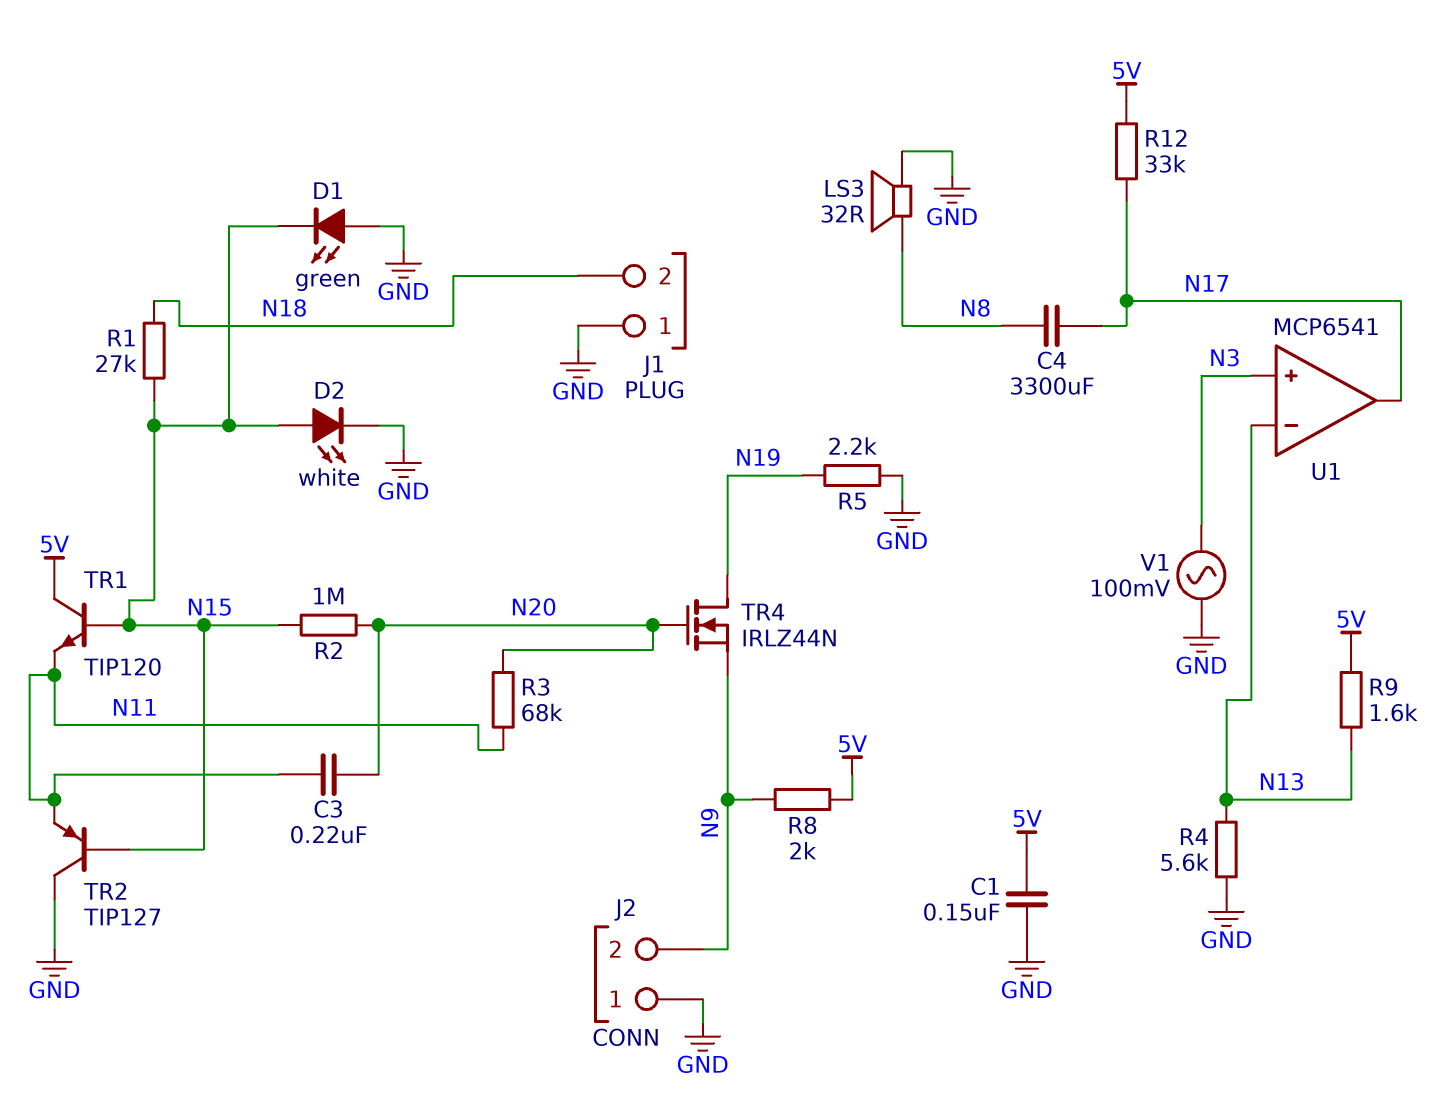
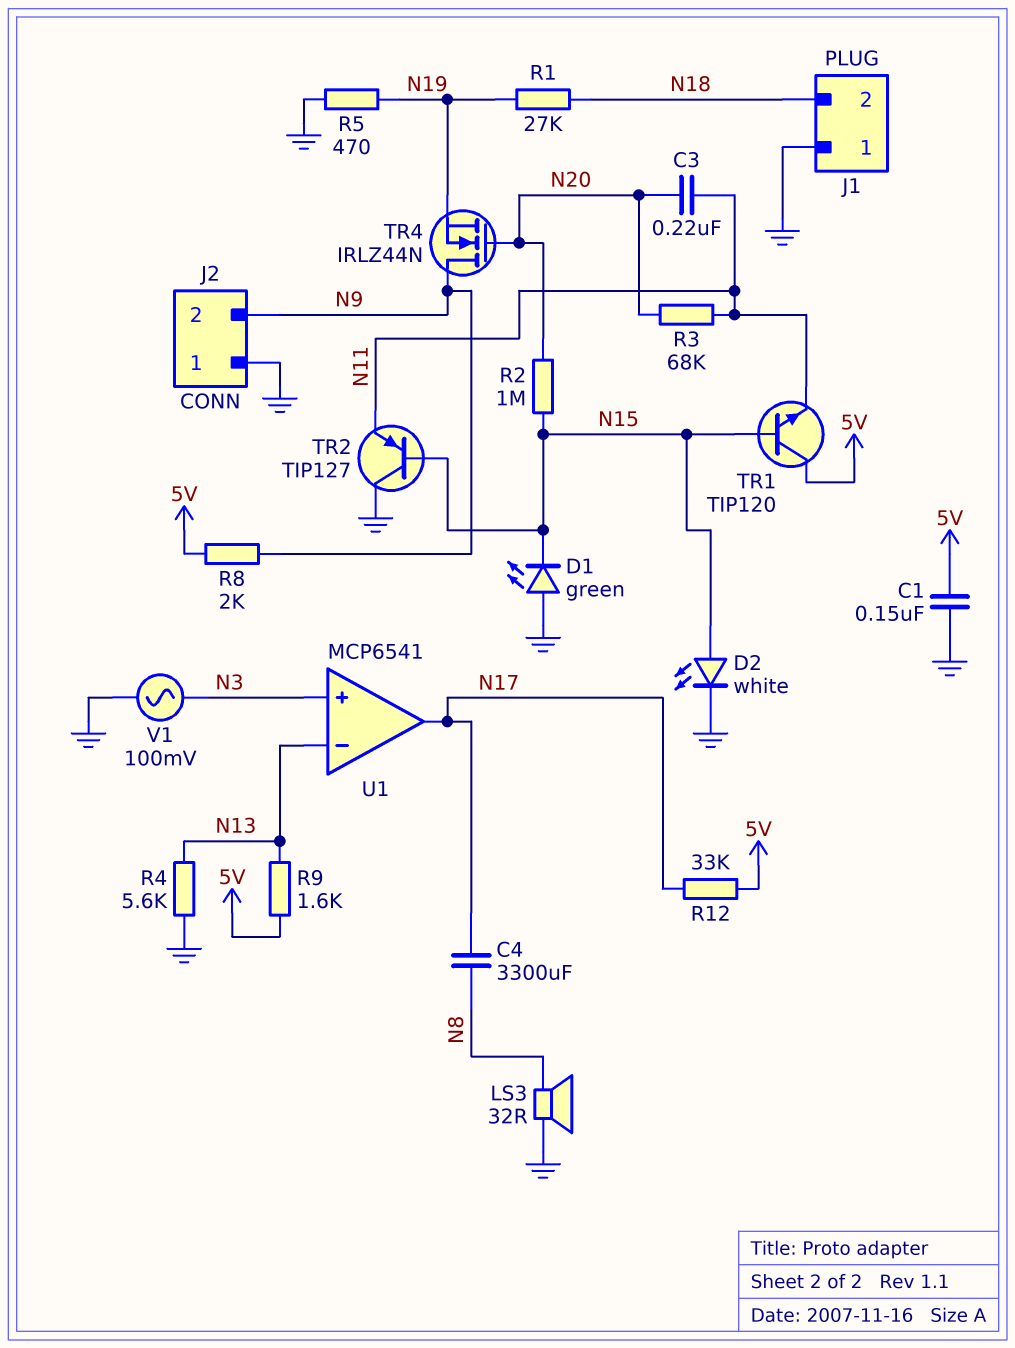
R1: 27k (N15, N18) -> 27k (N18, N19)
R5: 2.2k (GND, N19) -> 470 (GND, N19)
TR4: NMOS IRLZ44N (G N20, D N19, S N9) -> NMOS IRLZ44N (G N20, D N9, S N19)

